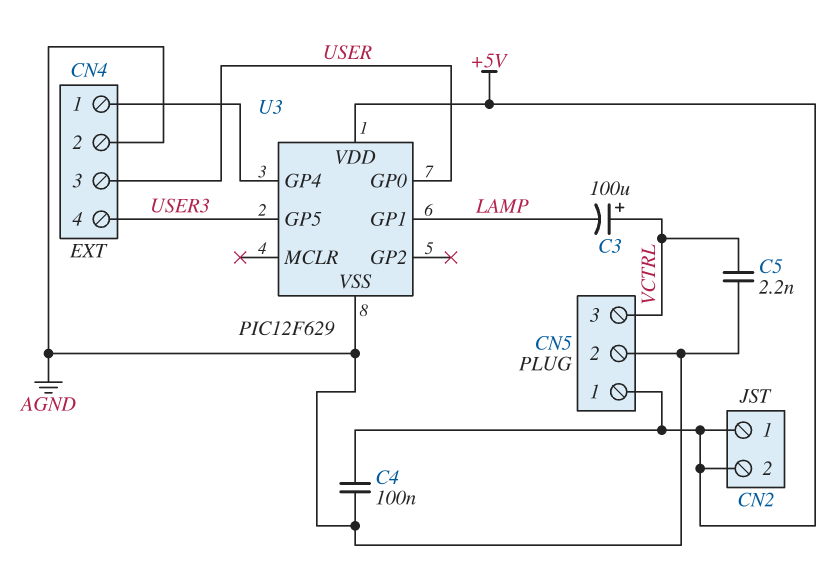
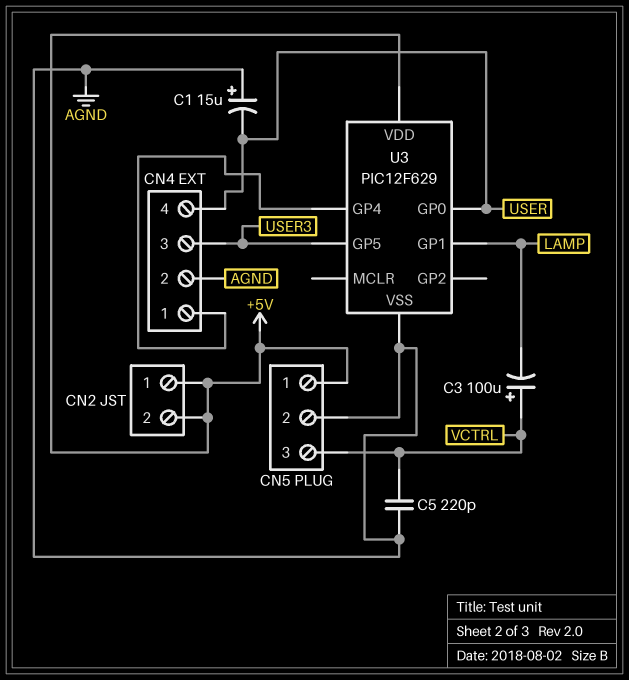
C1: none -> 15uF (plus AGND, minus USER)
C4: 100nF (+5V, AGND) -> none
C5: 2.2nF (AGND, VCTRL) -> 220pF (AGND, VCTRL)
CN4 pin 3: USER -> USER3
CN4 pin 4: USER3 -> USER

